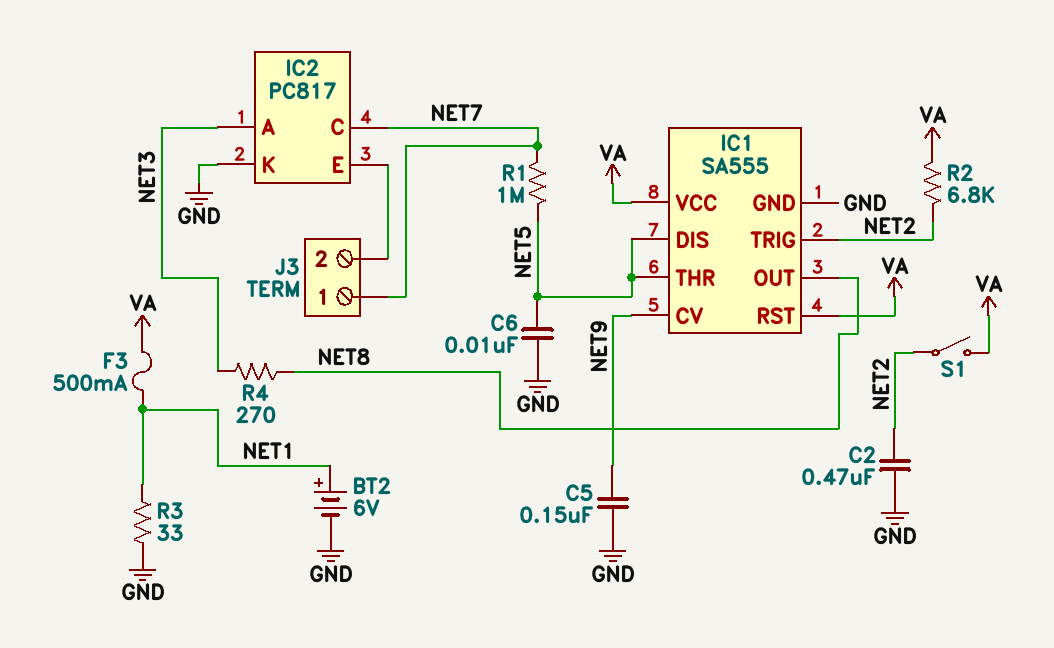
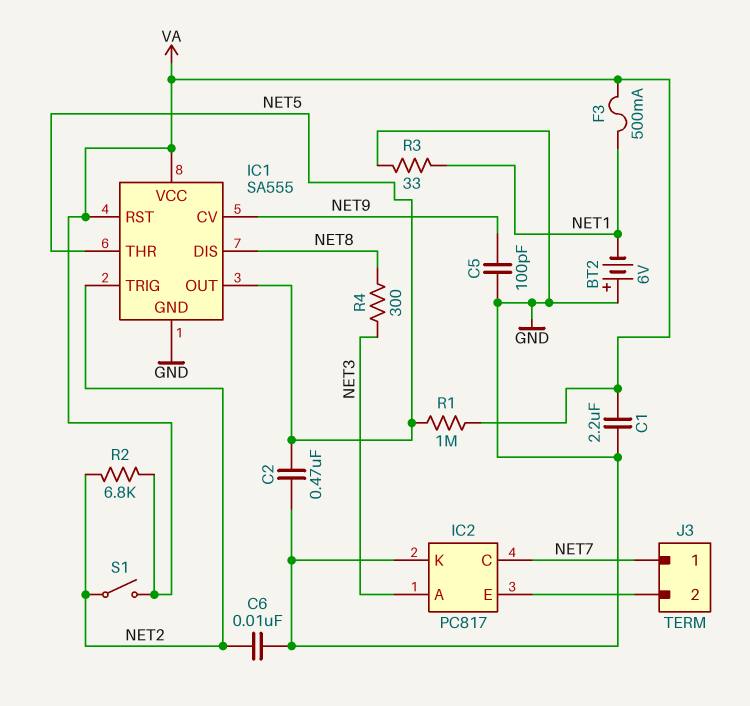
BT2: 6V (plus NET1, minus GND) -> 6V (plus GND, minus NET1)
C1: none -> 2.2uF (GND, VA)
C2: 470nF (GND, NET2) -> 470nF (GND, NET5)
C5: 150nF (GND, NET9) -> 100pF (GND, NET9)
C6: 10nF (GND, NET5) -> 10nF (GND, NET2)
IC1 pin DIS: NET5 -> NET8
IC1 pin OUT: NET8 -> NET5
R1: 1M (NET5, NET7) -> 1M (NET5, VA)
R4: 270 (NET3, NET8) -> 300 (NET3, NET8)

